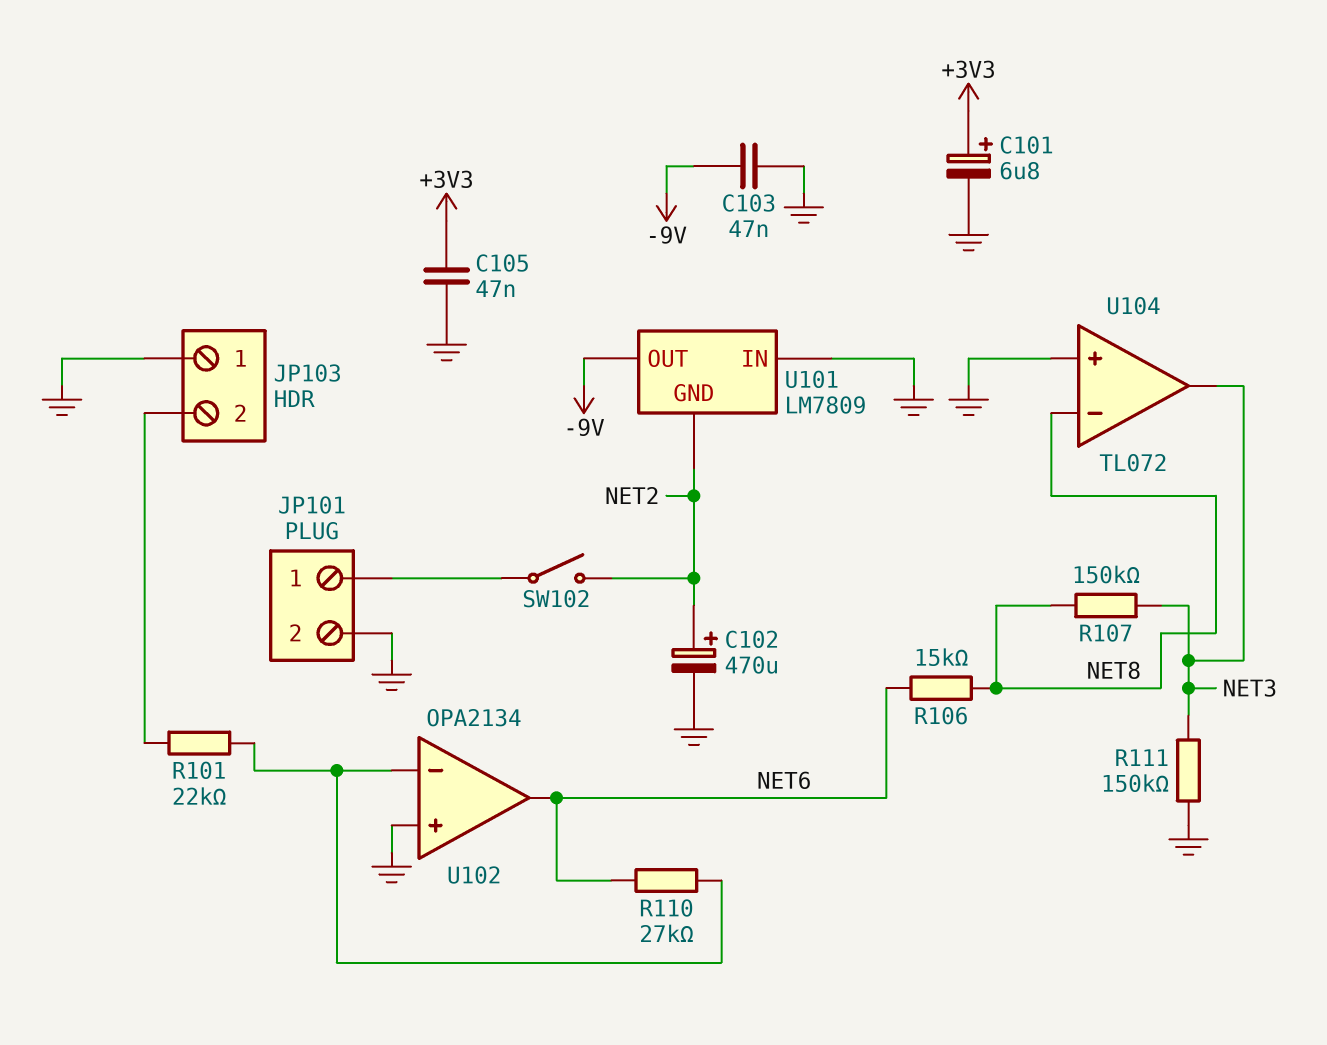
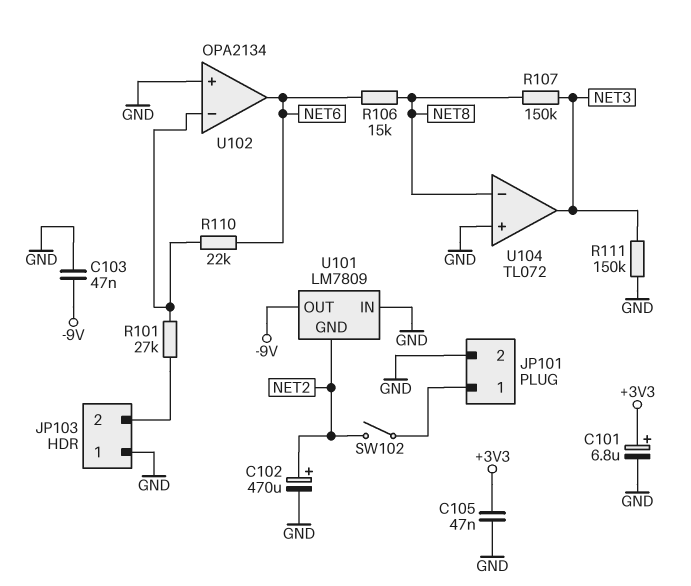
R101: 22k (JP103/2, U102/in-) -> 27k (JP103/2, U102/in-)
R110: 27k (NET6, U102/in-) -> 22k (NET6, U102/in-)

